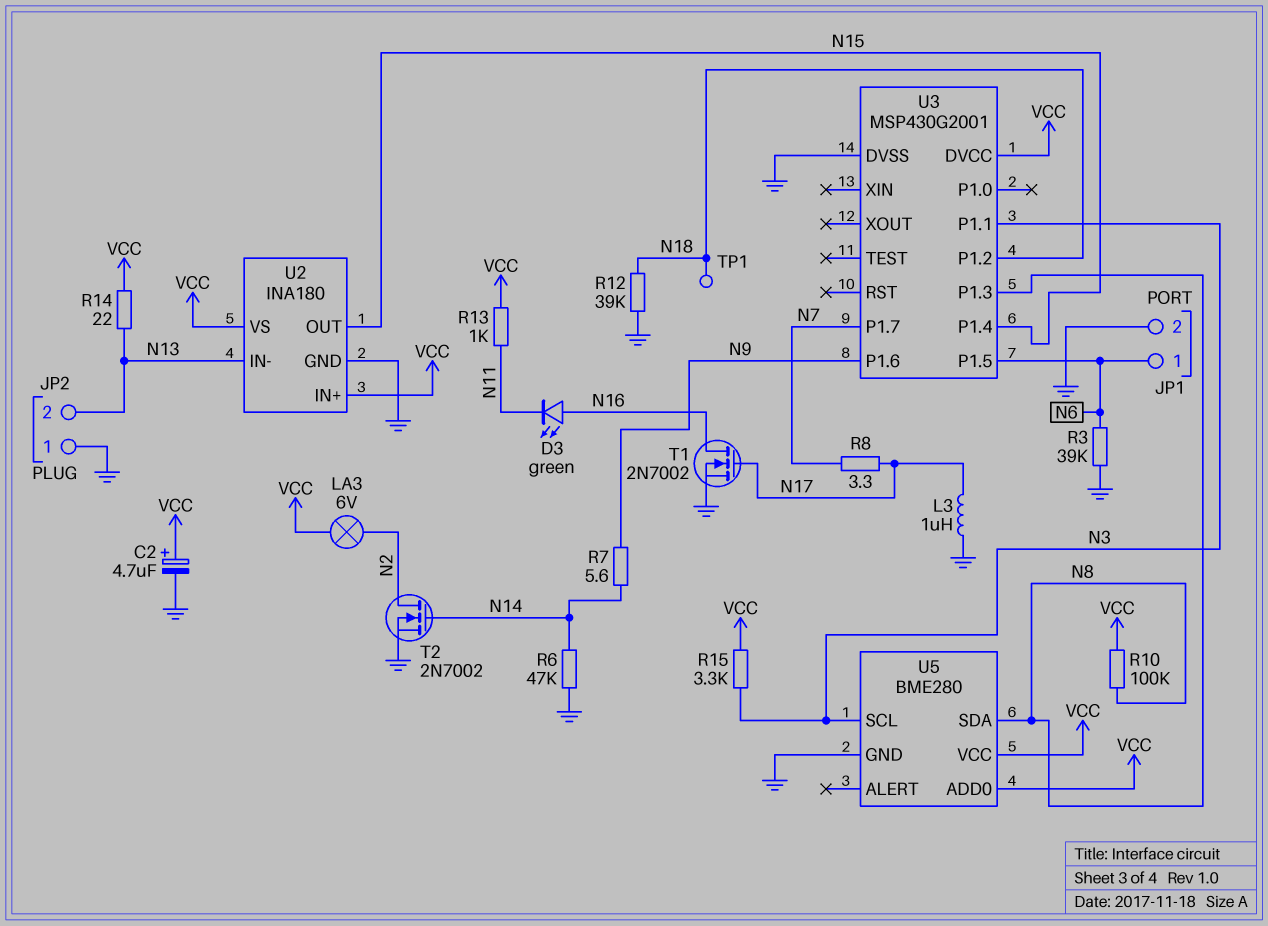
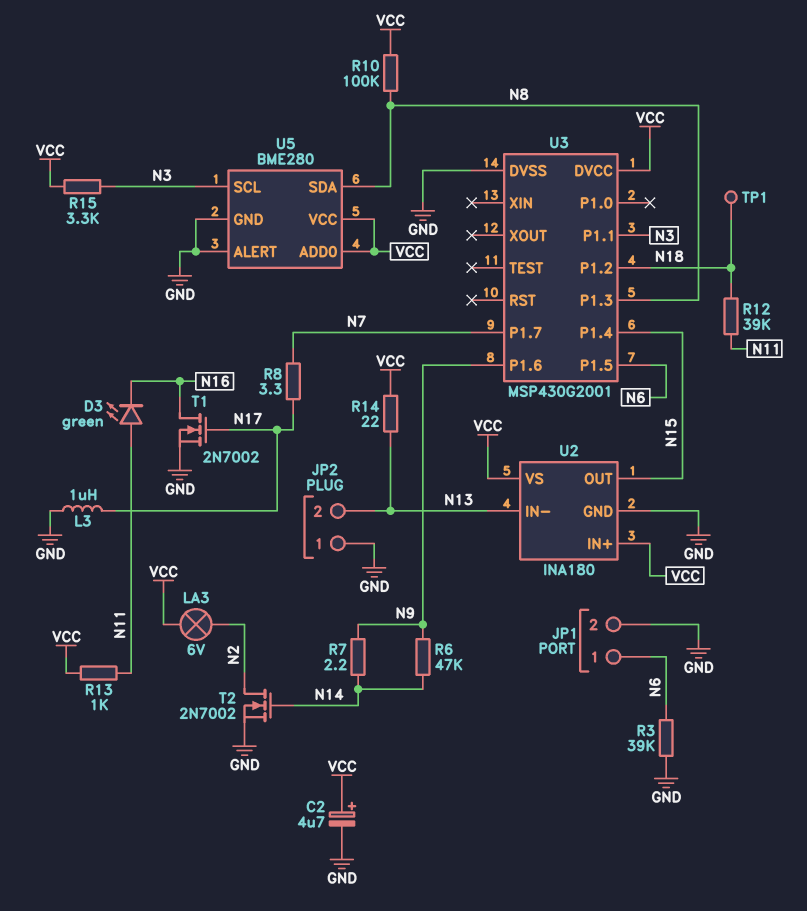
D3: LED green (A N16, K N11) -> LED green (A N11, K N16)
R6: 47k (GND, N14) -> 47k (N9, N14)
R7: 5.6 (N9, N14) -> 2.2 (N9, N14)
R12: 39k (GND, N18) -> 39k (N11, N18)
U5 pin ALERT: none -> GND

